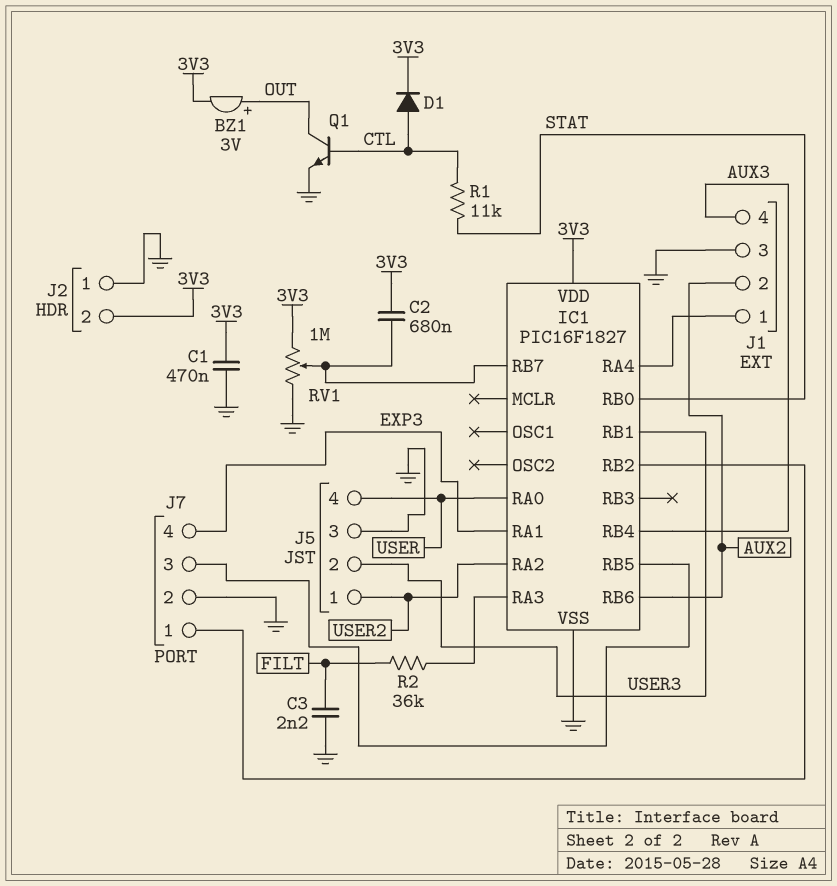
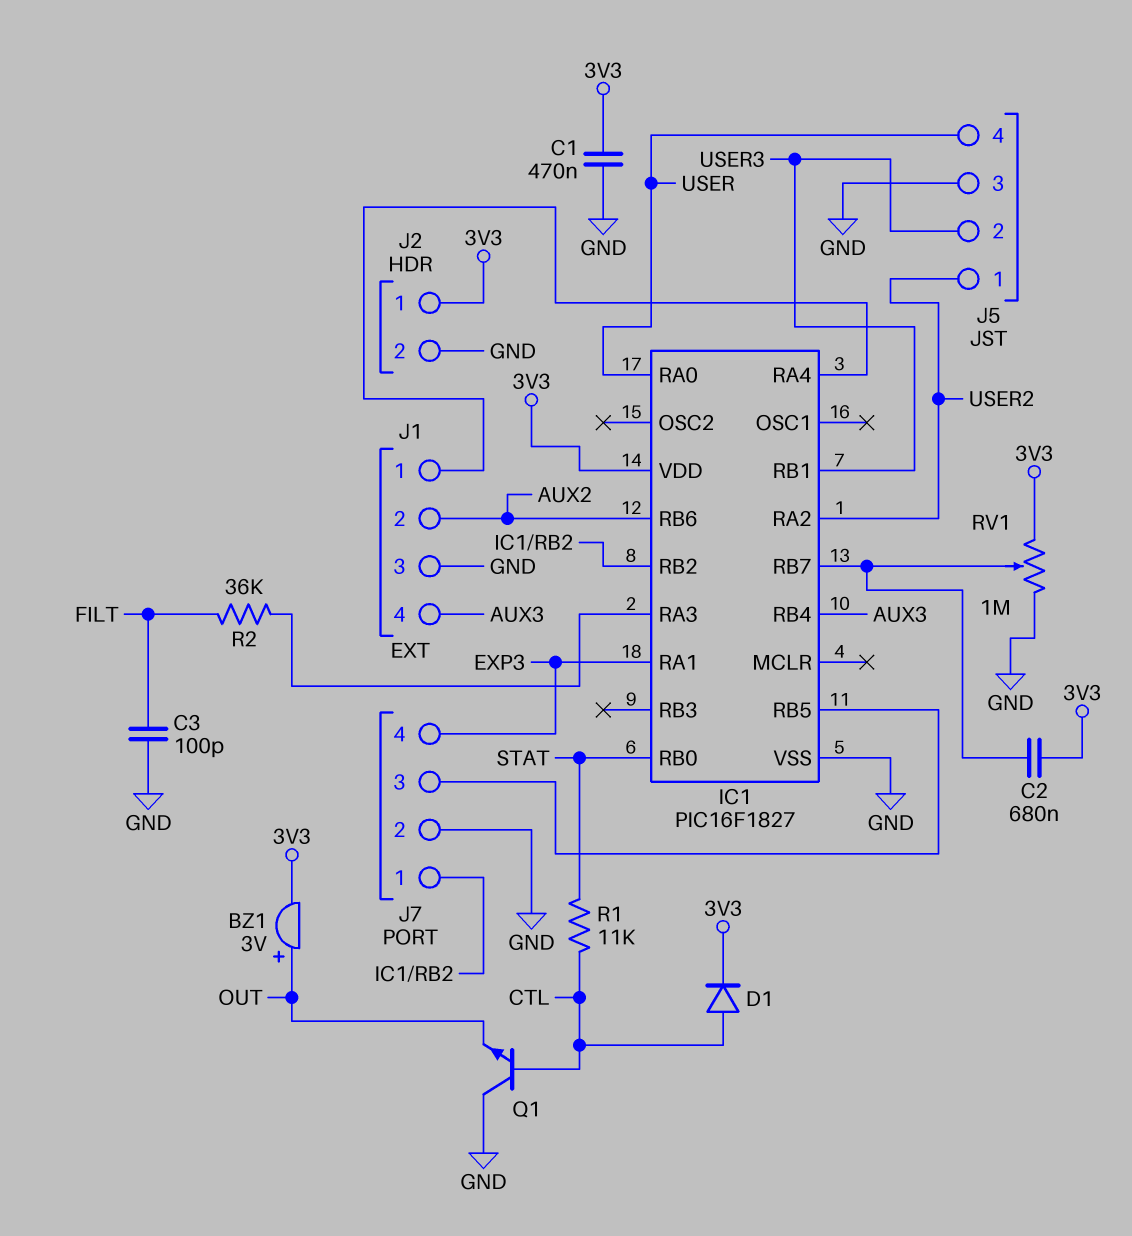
C3: 2.2nF (FILT, GND) -> 100pF (FILT, GND)
J2 pin 1: GND -> 3V3
J2 pin 2: 3V3 -> GND
Q1: NPN (B CTL, C OUT, E GND) -> NPN (B CTL, C GND, E OUT)

